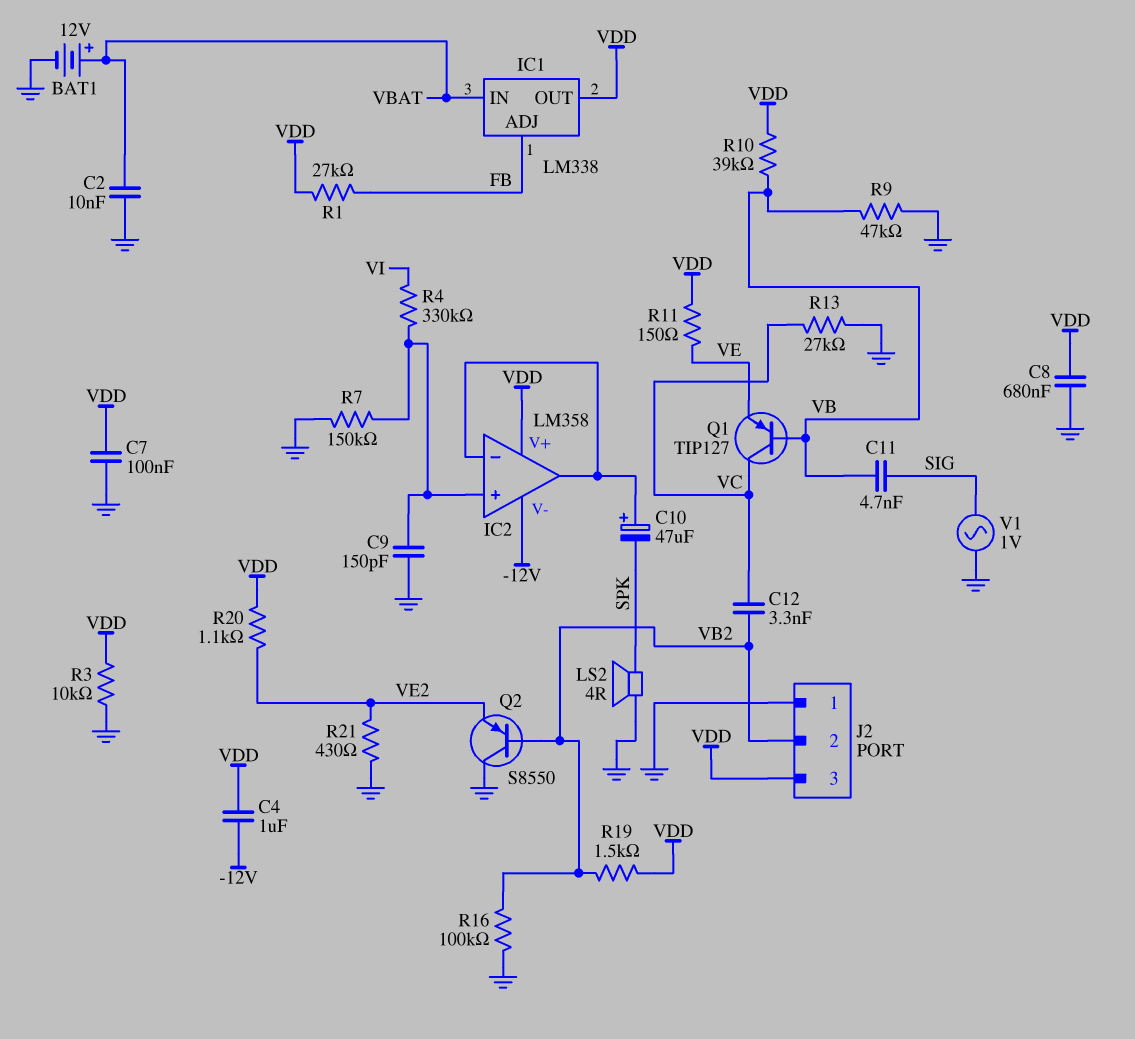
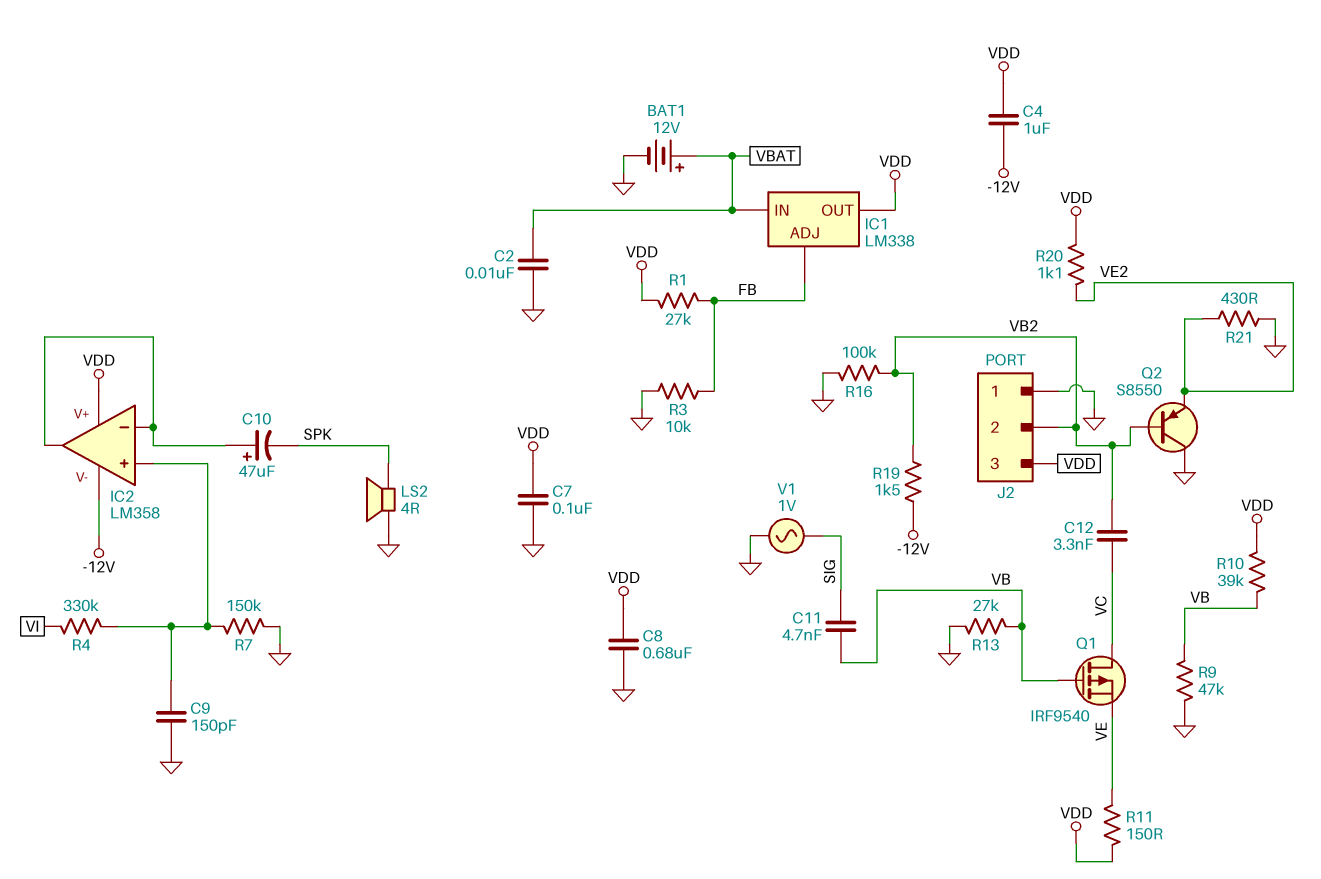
Q1: PNP TIP127 (B VB, C VC, E VE) -> PMOS IRF9540 (G VB, D VC, S VE)
R3: 10k (GND, VDD) -> 10k (FB, GND)
R13: 27k (GND, VC) -> 27k (GND, VB)
R19: 1.5k (VB2, VDD) -> 1.5k (-12V, VB2)

